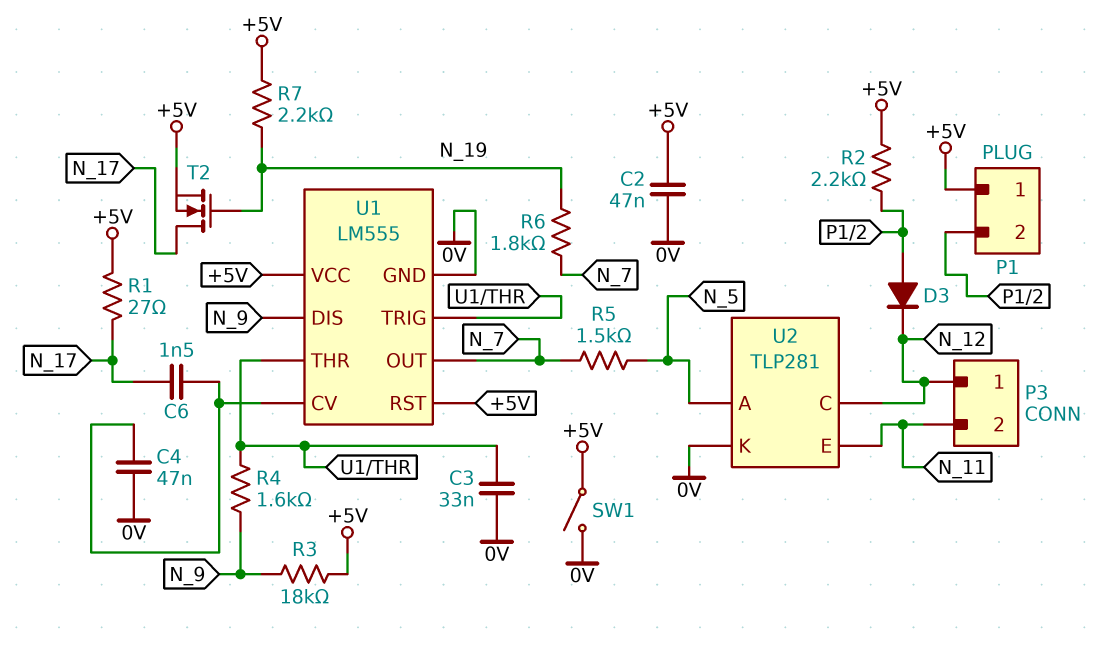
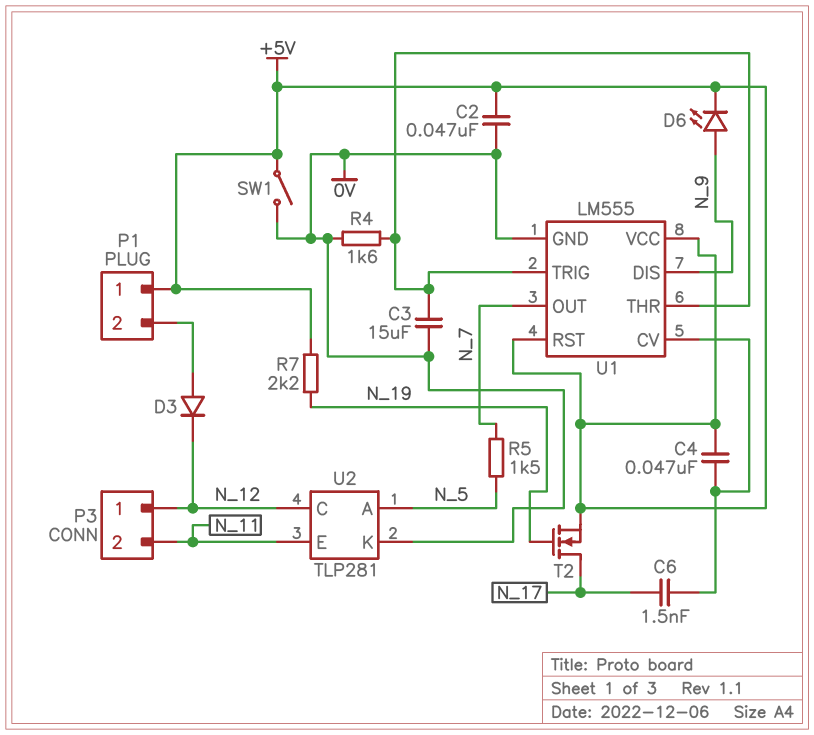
C3: 33nF (0V, U1/THR) -> 15uF (0V, U1/THR)
C4: 47nF (0V, U1/CV) -> 47nF (+5V, U1/CV)
D6: none -> LED (A N_9, K +5V)
R1: 27 (+5V, N_17) -> none
R2: 2.2k (+5V, P1/2) -> none
R3: 18k (+5V, N_9) -> none
R4: 1.6k (N_9, U1/THR) -> 1.6k (0V, U1/THR)
R6: 1.8k (N_7, N_19) -> none

